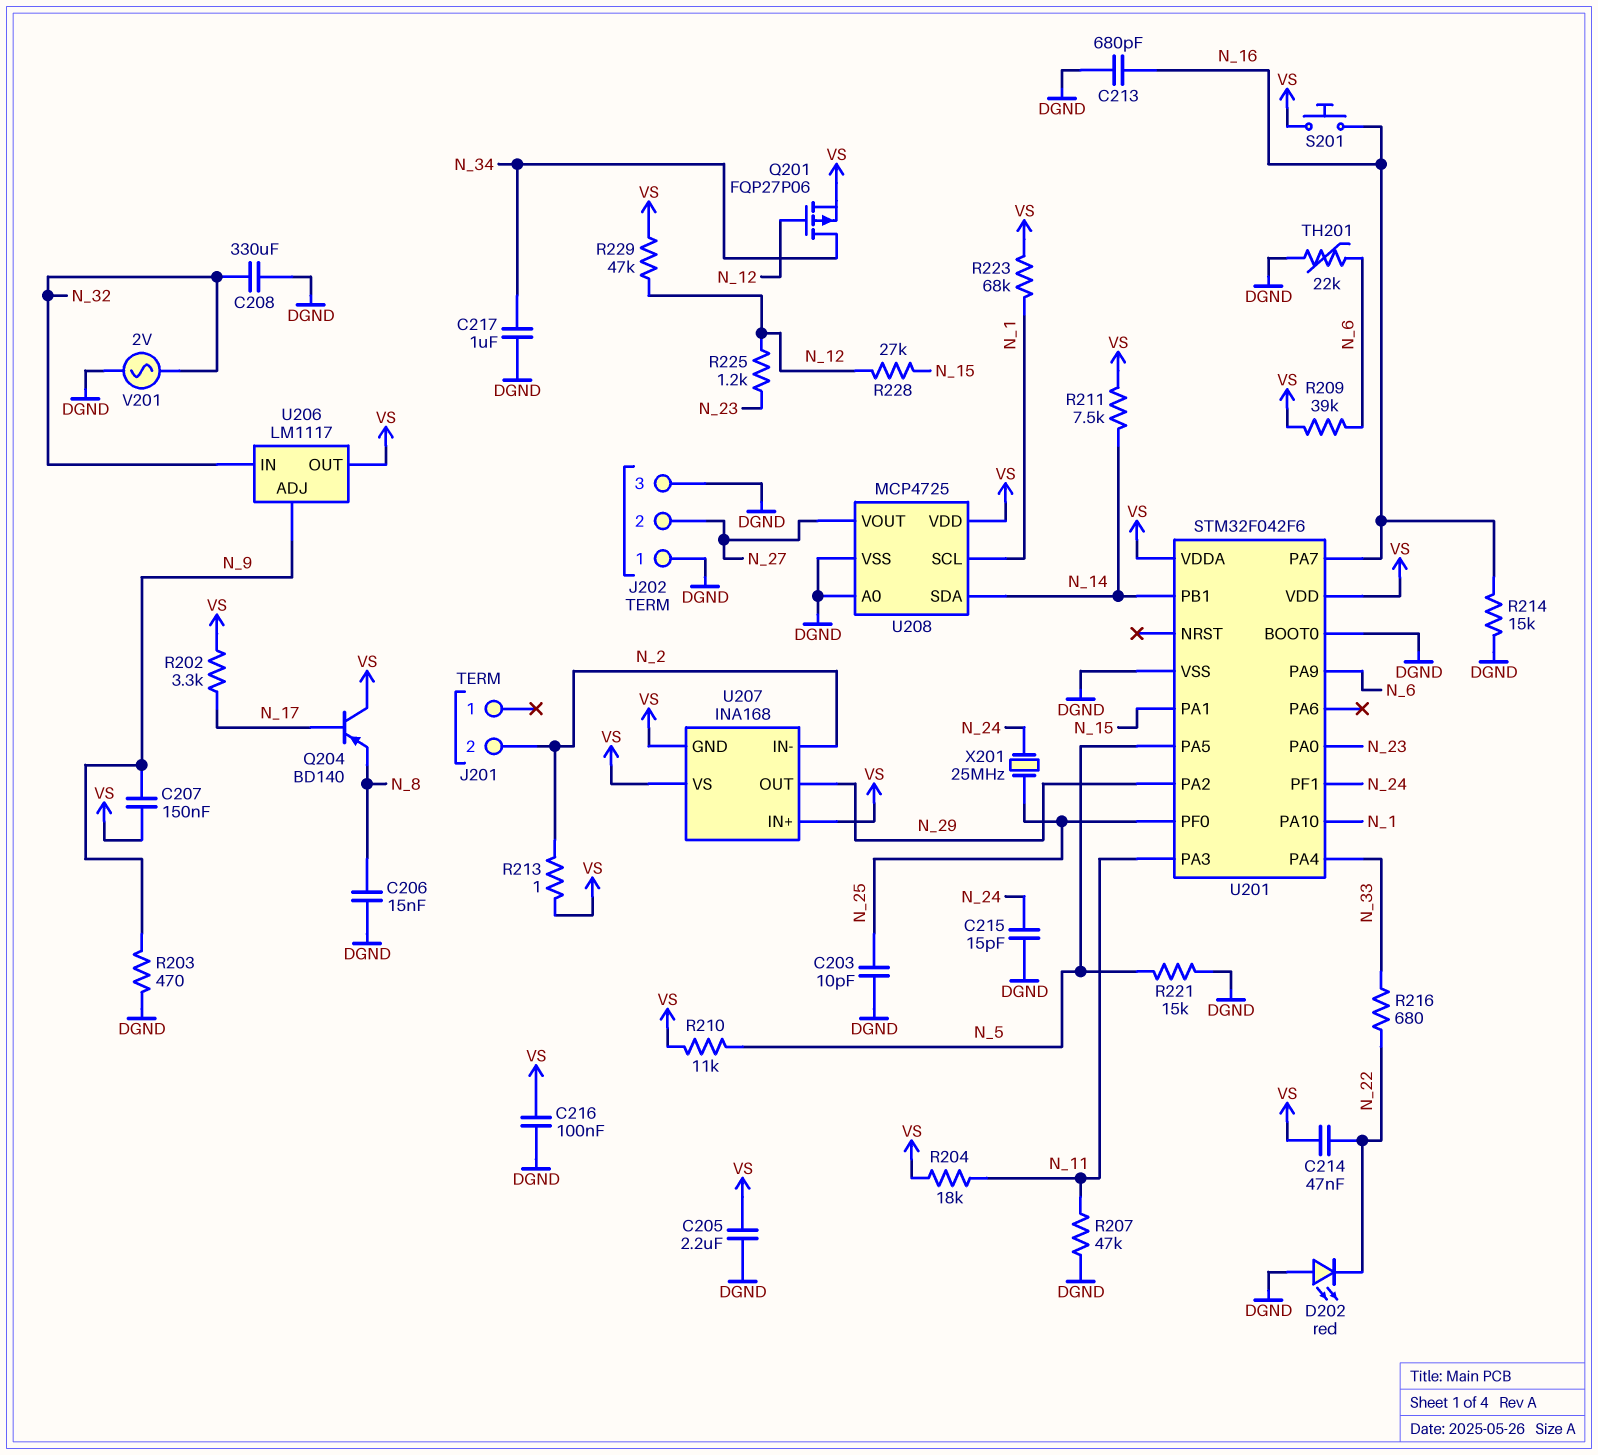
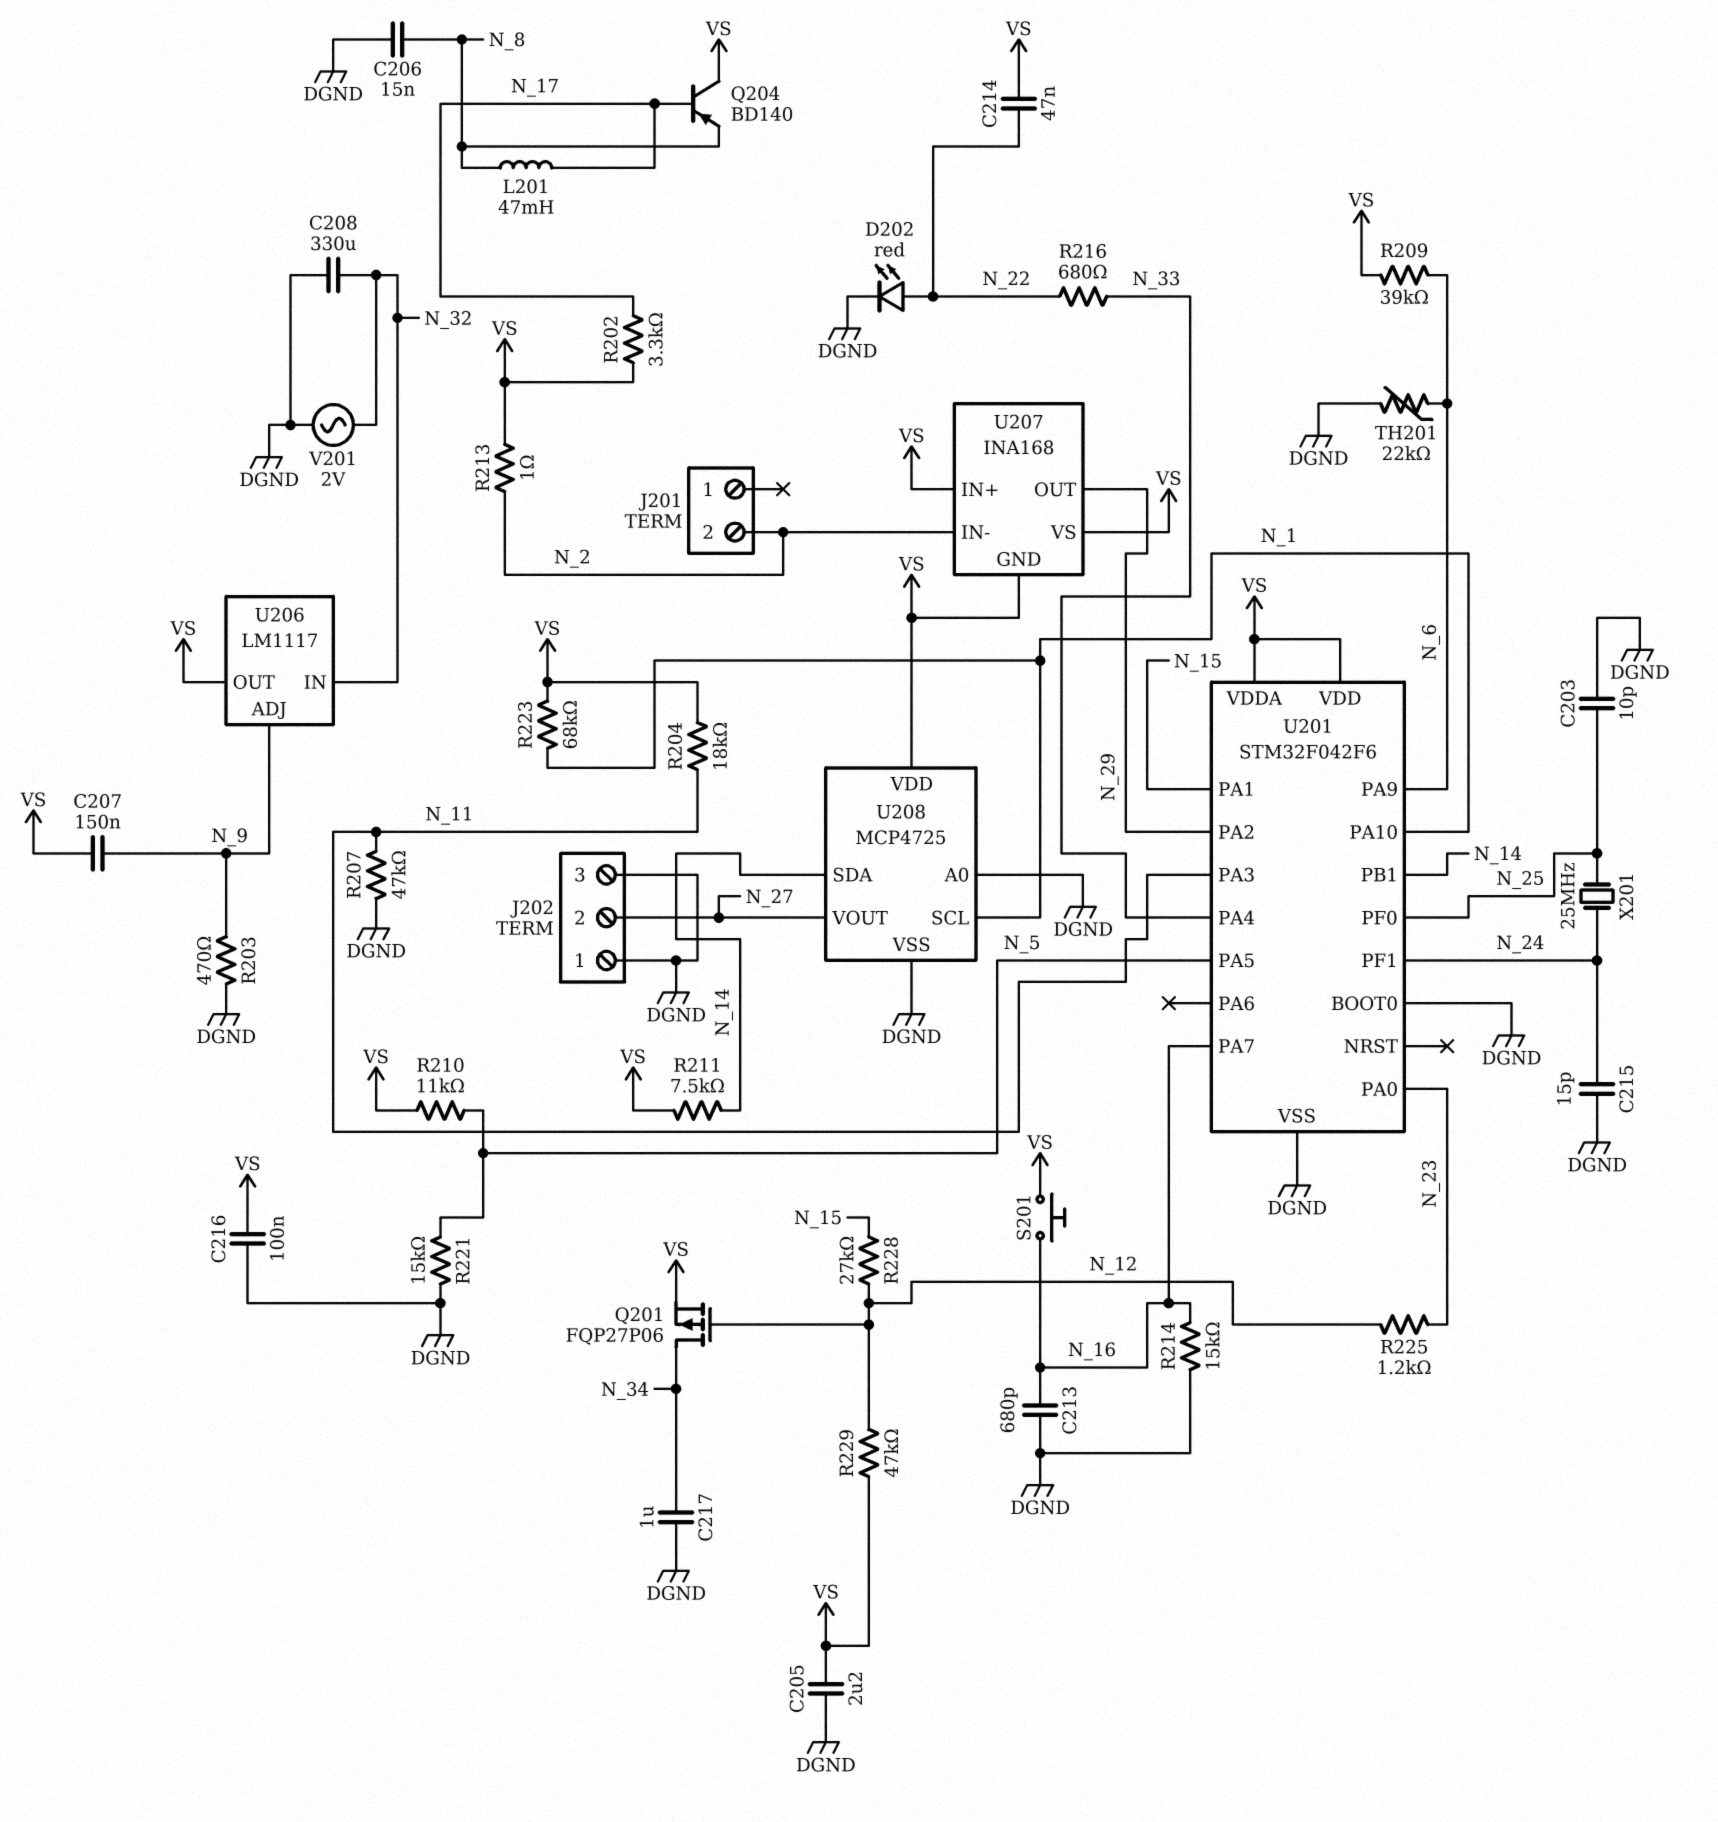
D202: LED red (A DGND, K N_22) -> LED red (A N_22, K DGND)
L201: none -> 47mH (N_8, N_17)

